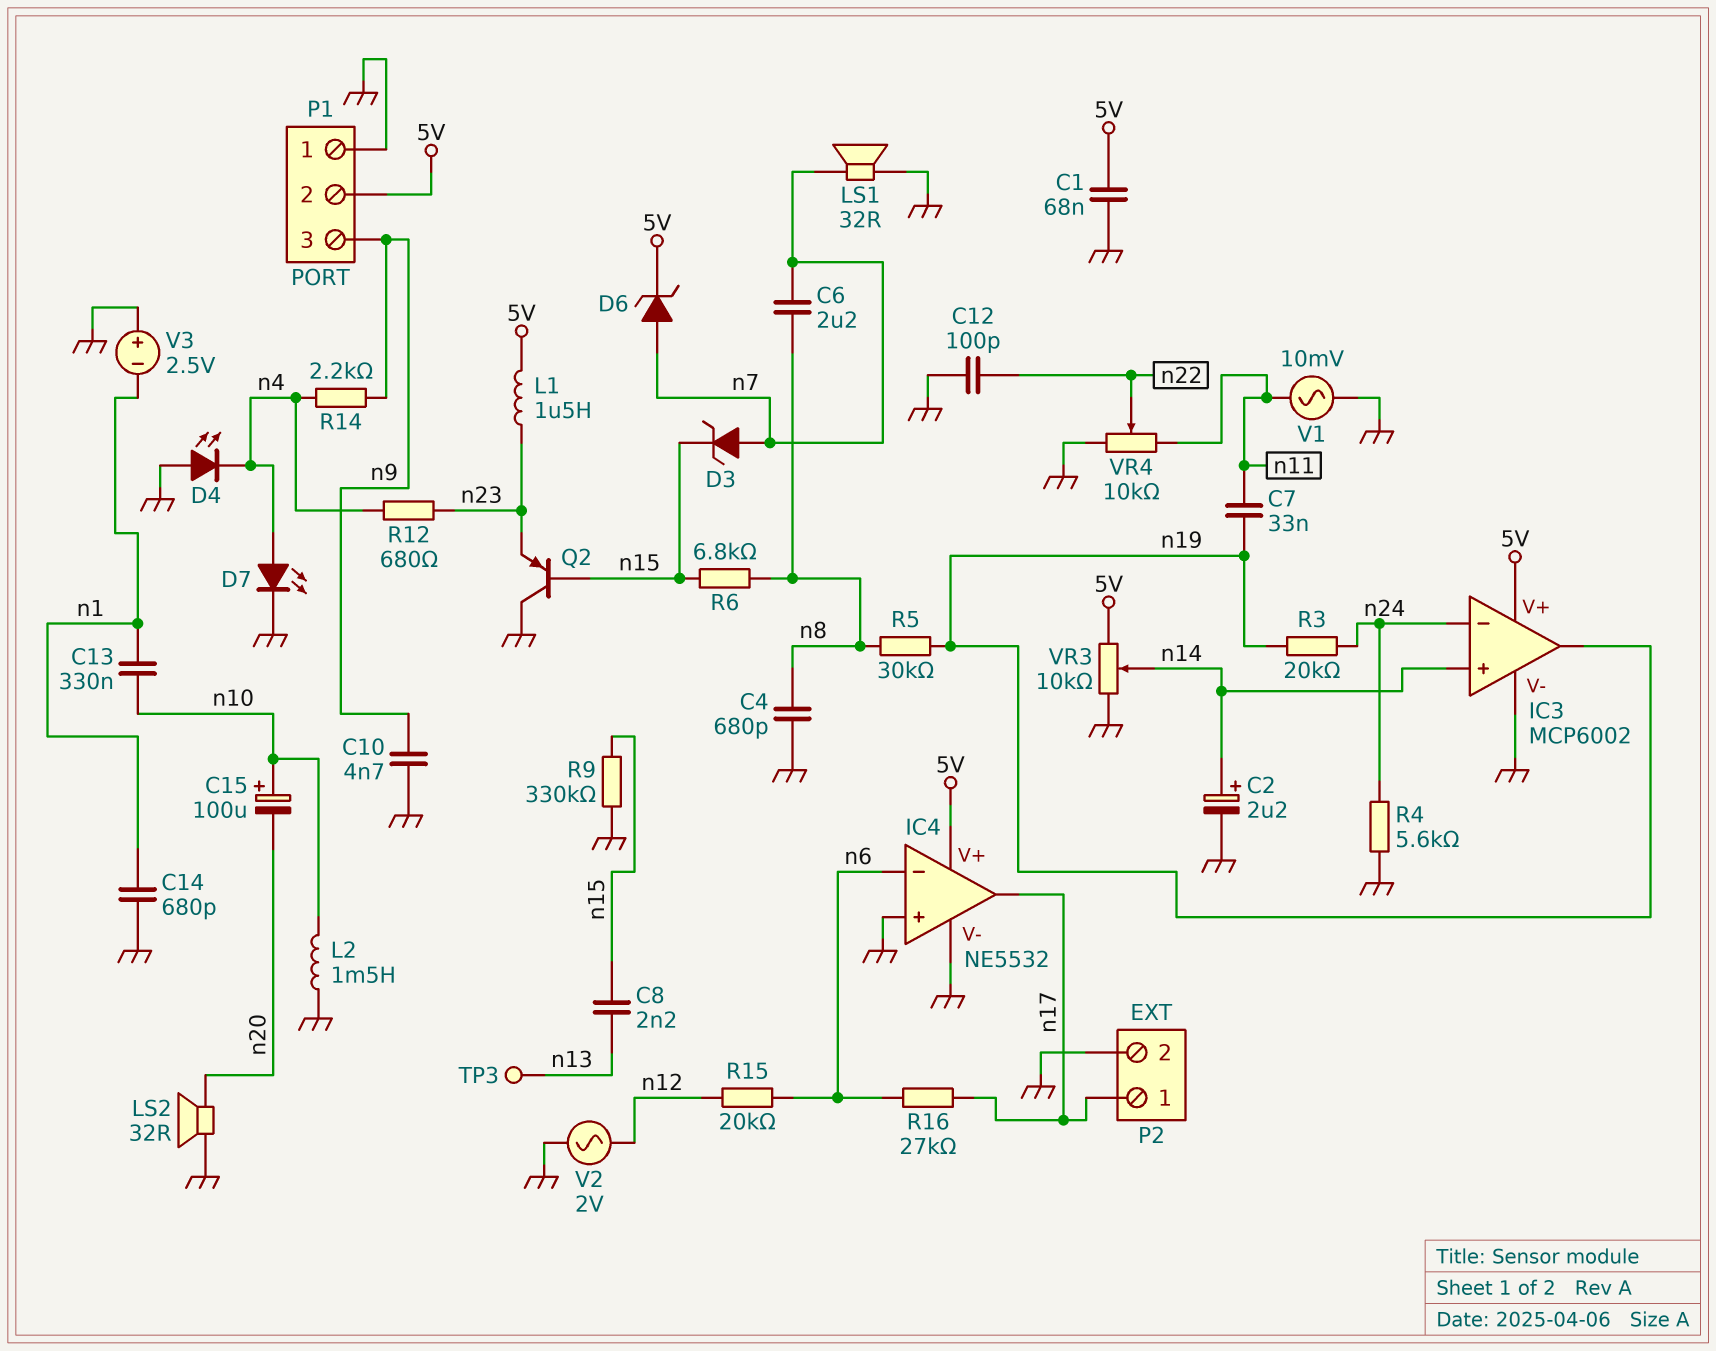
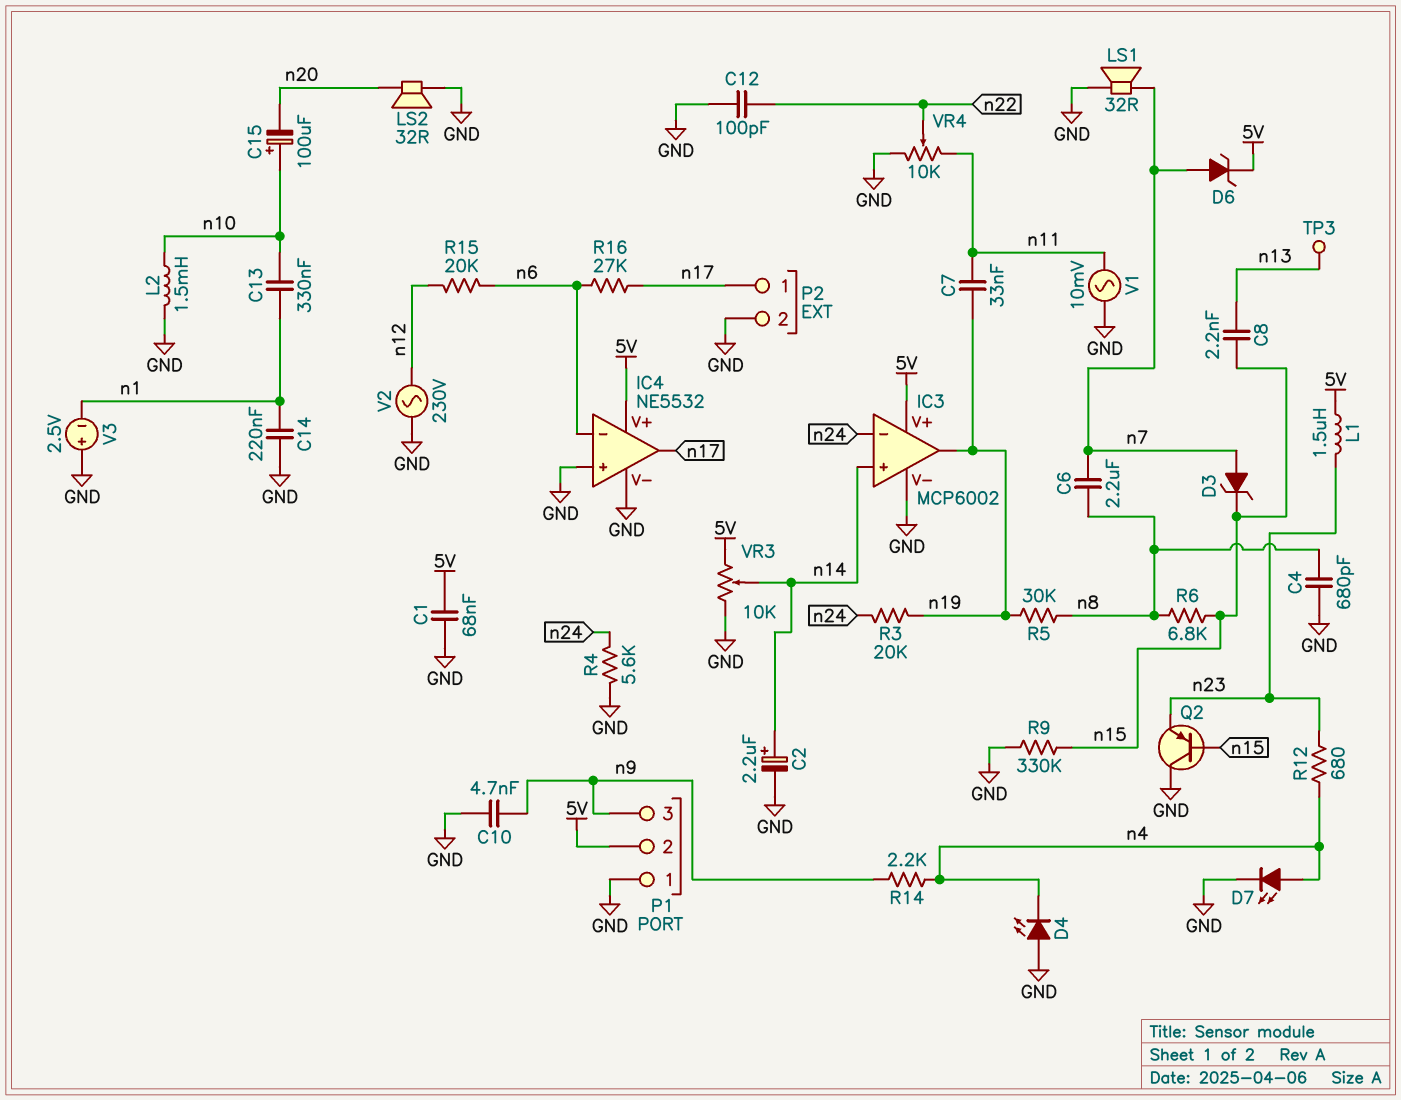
C14: 680pF (GND, n1) -> 220nF (GND, n1)
V2: AC 2V (GND, n12) -> AC 230V (GND, n12)

